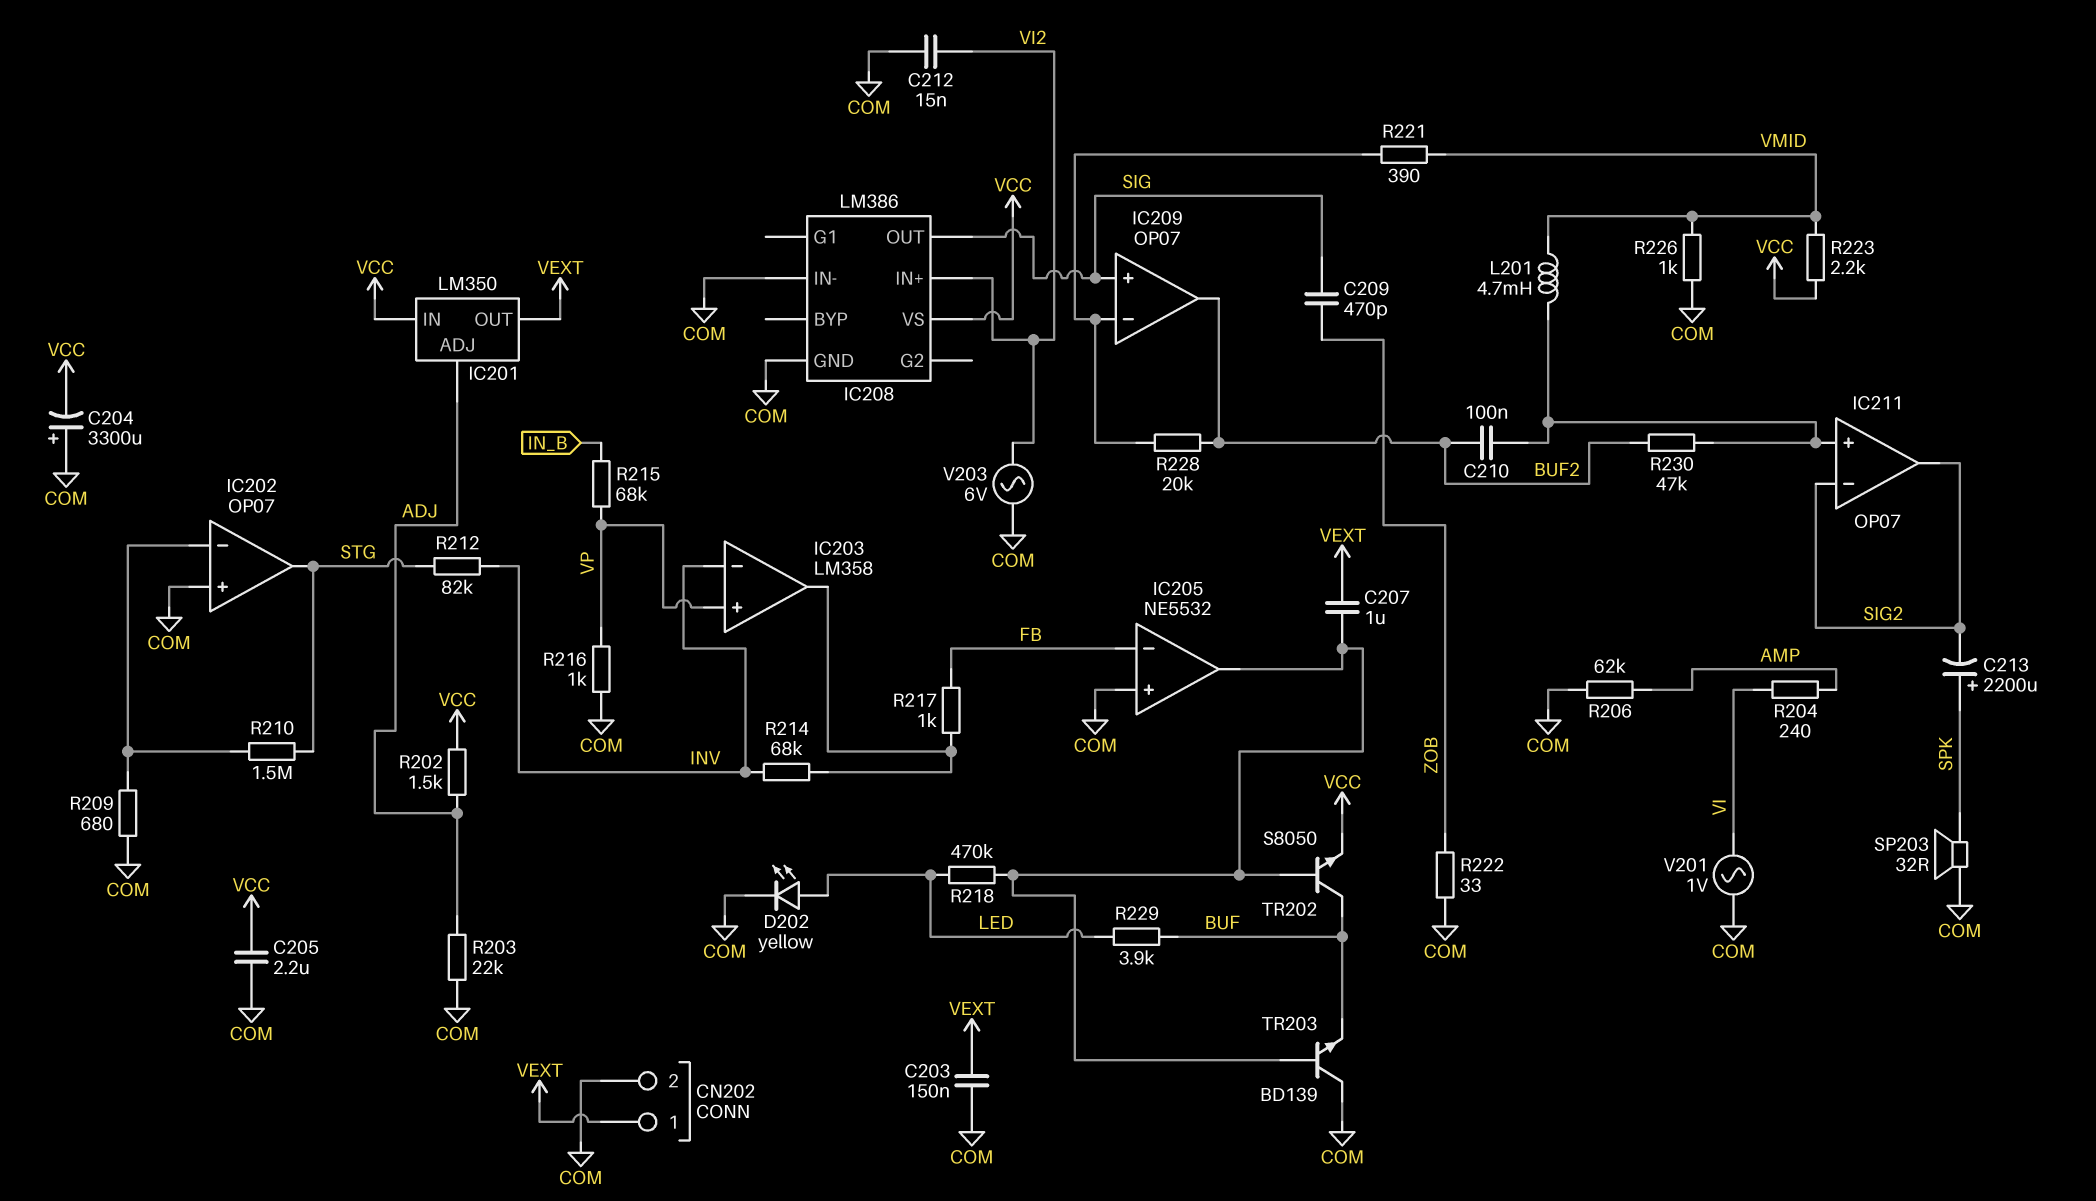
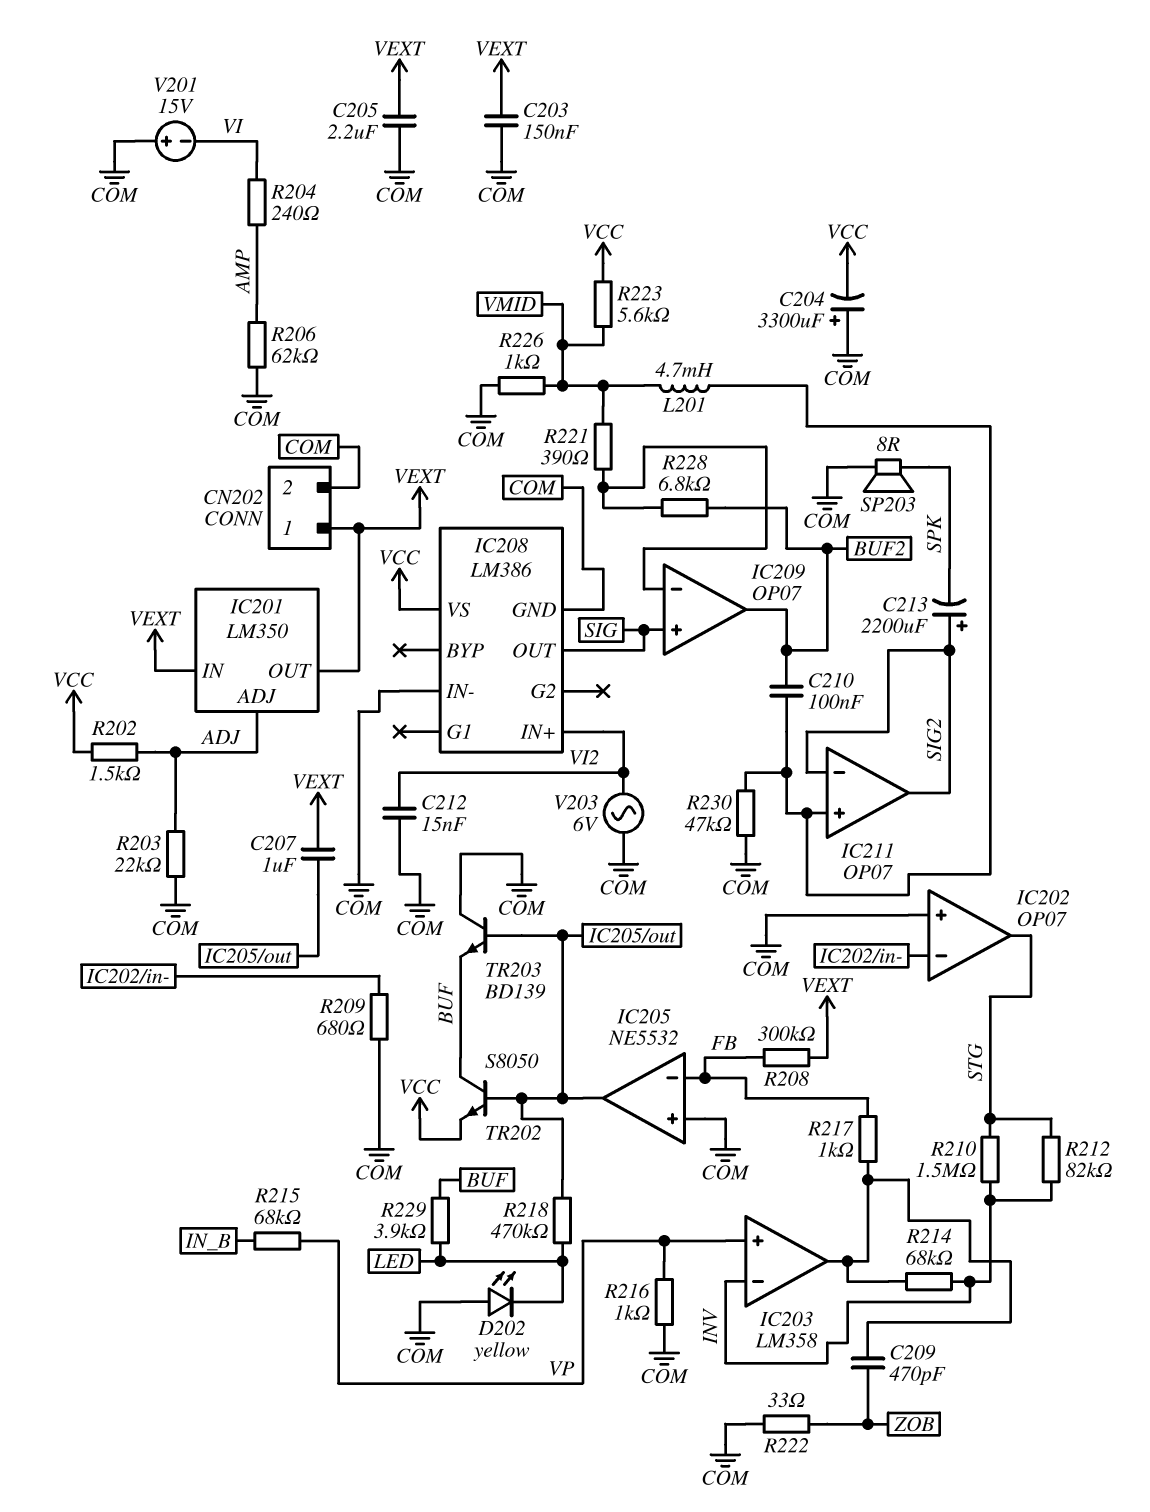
C205: 2.2uF (COM, VCC) -> 2.2uF (COM, VEXT)
C209: 470pF (SIG, ZOB) -> 470pF (IC203/out, ZOB)
C213: 2200uF (plus SPK, minus SIG2) -> 2200uF (plus SIG2, minus SPK)
D202: LED yellow (A LED, K COM) -> LED yellow (A COM, K LED)
IC201 pin IN: VCC -> VEXT
R208: none -> 300k (FB, VEXT)
R210: 1.5M (IC202/in-, STG) -> 1.5M (INV, STG)
R223: 2.2k (VCC, VMID) -> 5.6k (VCC, VMID)
R228: 20k (BUF2, IC209/in-) -> 6.8k (BUF2, IC209/in-)
R230: 47k (BUF2, IC211/in+) -> 47k (COM, IC211/in+)
SP203: speaker 32R (COM, SPK) -> speaker 8R (COM, SPK)
V201: AC 1V (COM, VI) -> 15V (plus COM, minus VI)

